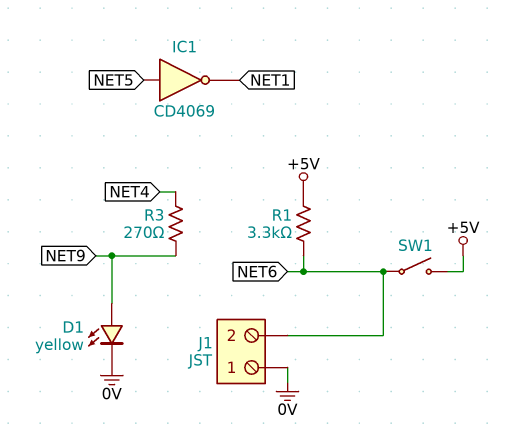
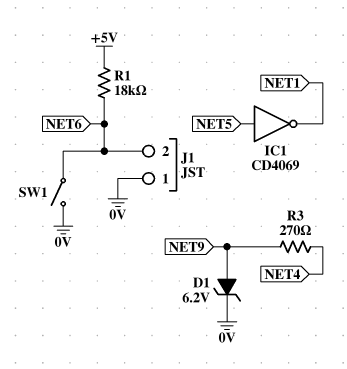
D1: LED yellow (A NET9, K 0V) -> zener 6.2V (A NET9, K 0V)
R1: 3.3k (+5V, NET6) -> 18k (+5V, NET6)
SW1: switch (+5V, NET6) -> switch (0V, NET6)

